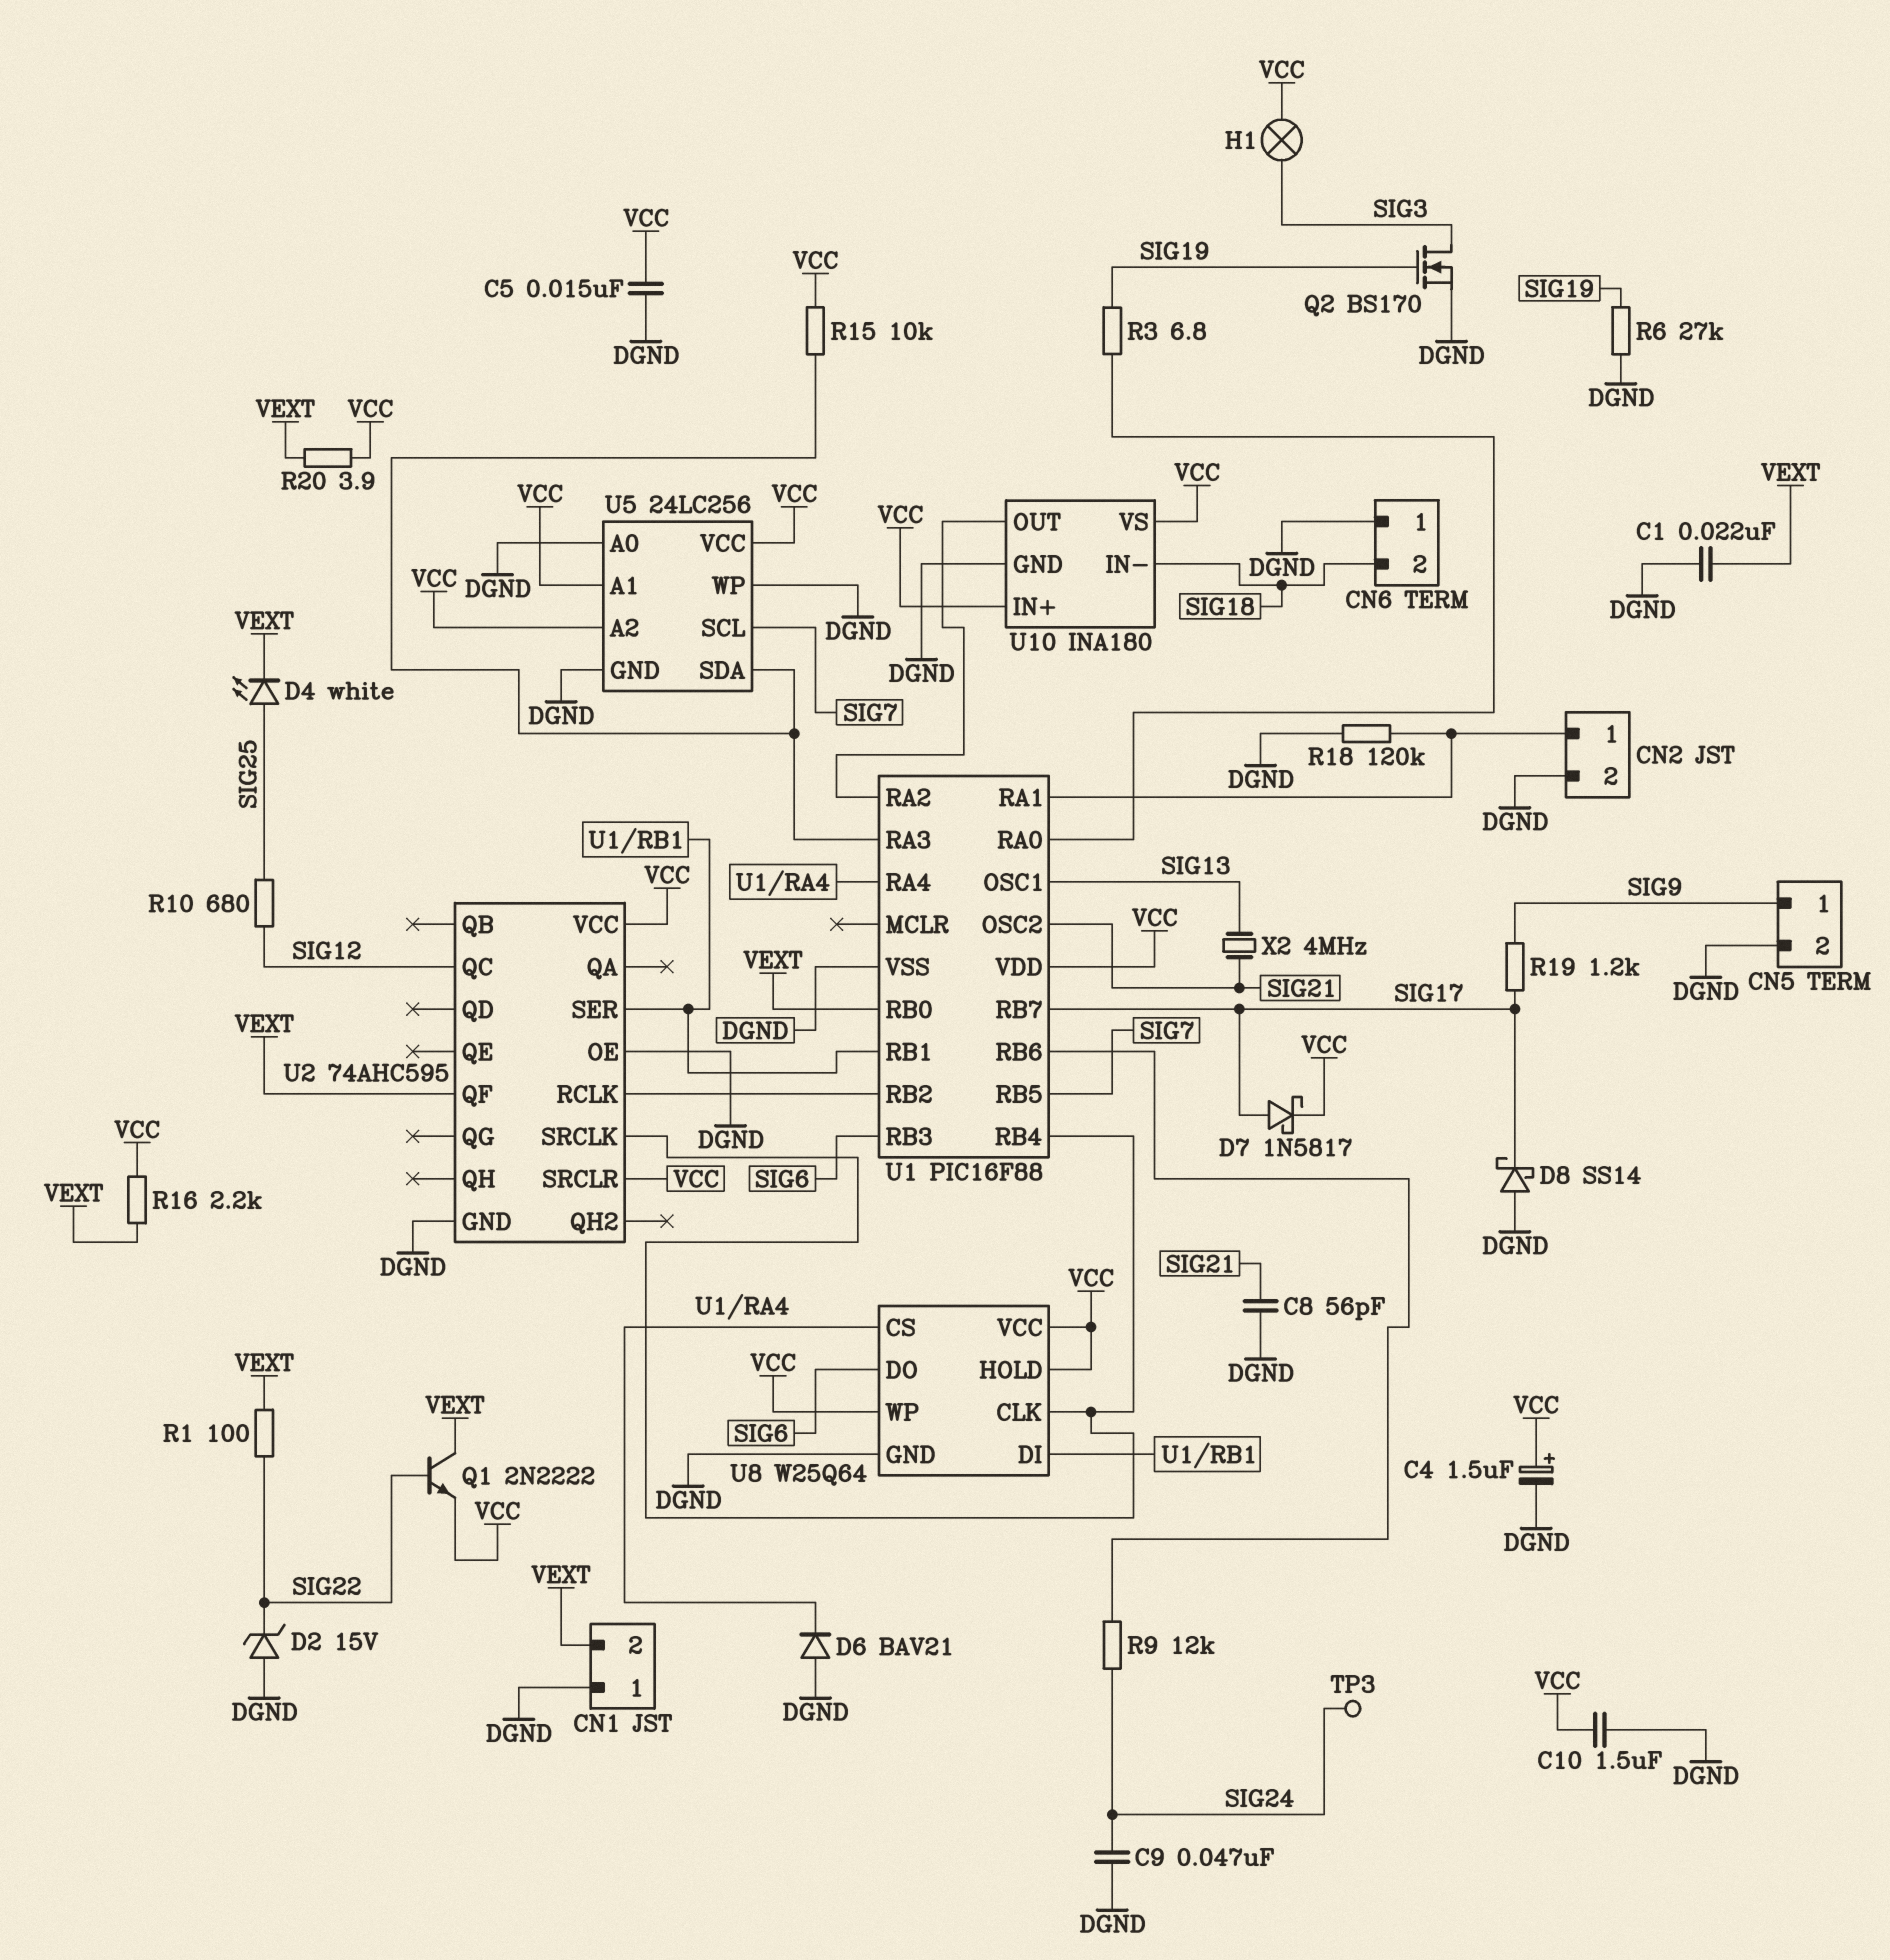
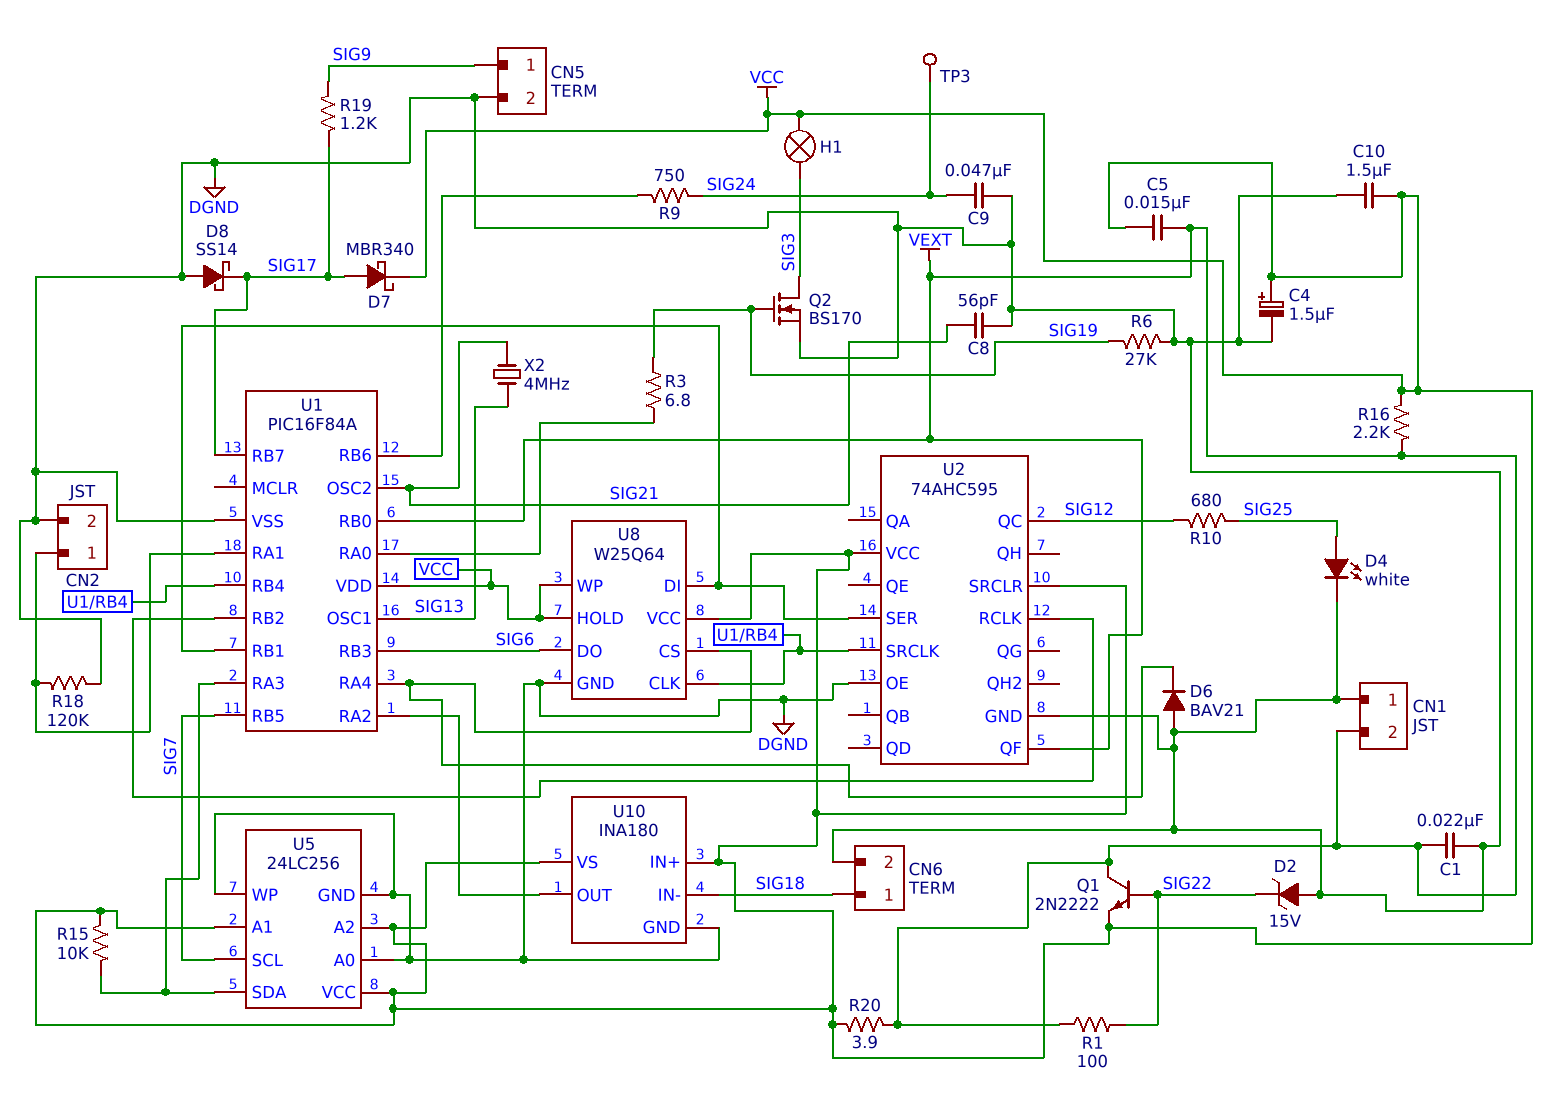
C5: 15nF (DGND, VCC) -> 15nF (VCC, VEXT)
CN6 pin 1: DGND -> SIG18
CN6 pin 2: SIG18 -> DGND
D4: LED white (A SIG25, K VEXT) -> LED white (A SIG25, K DGND)
D7: schottky 1N5817 (A SIG17, K VCC) -> schottky MBR340 (A SIG17, K VCC)
R9: 12k (SIG24, U1/RB6) -> 750 (SIG24, U1/RB6)
U1: PIC16F88 -> PIC16F84A

